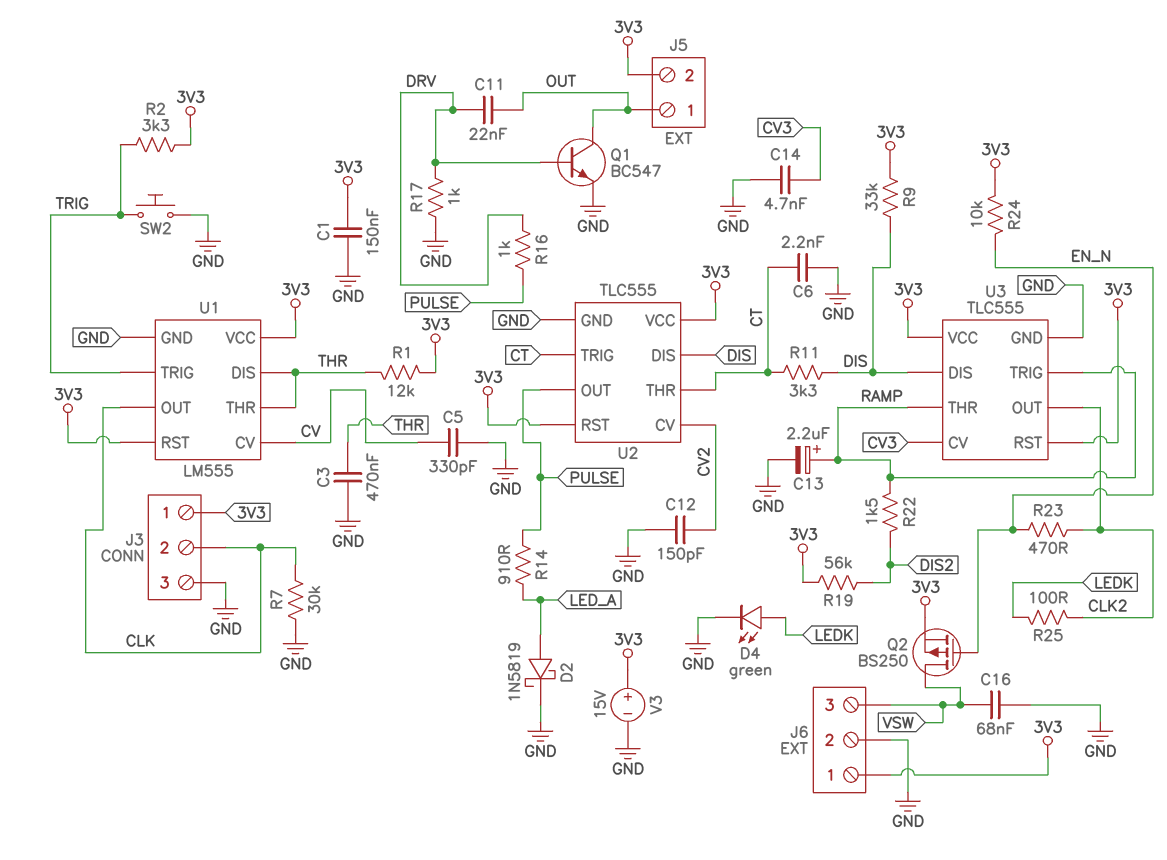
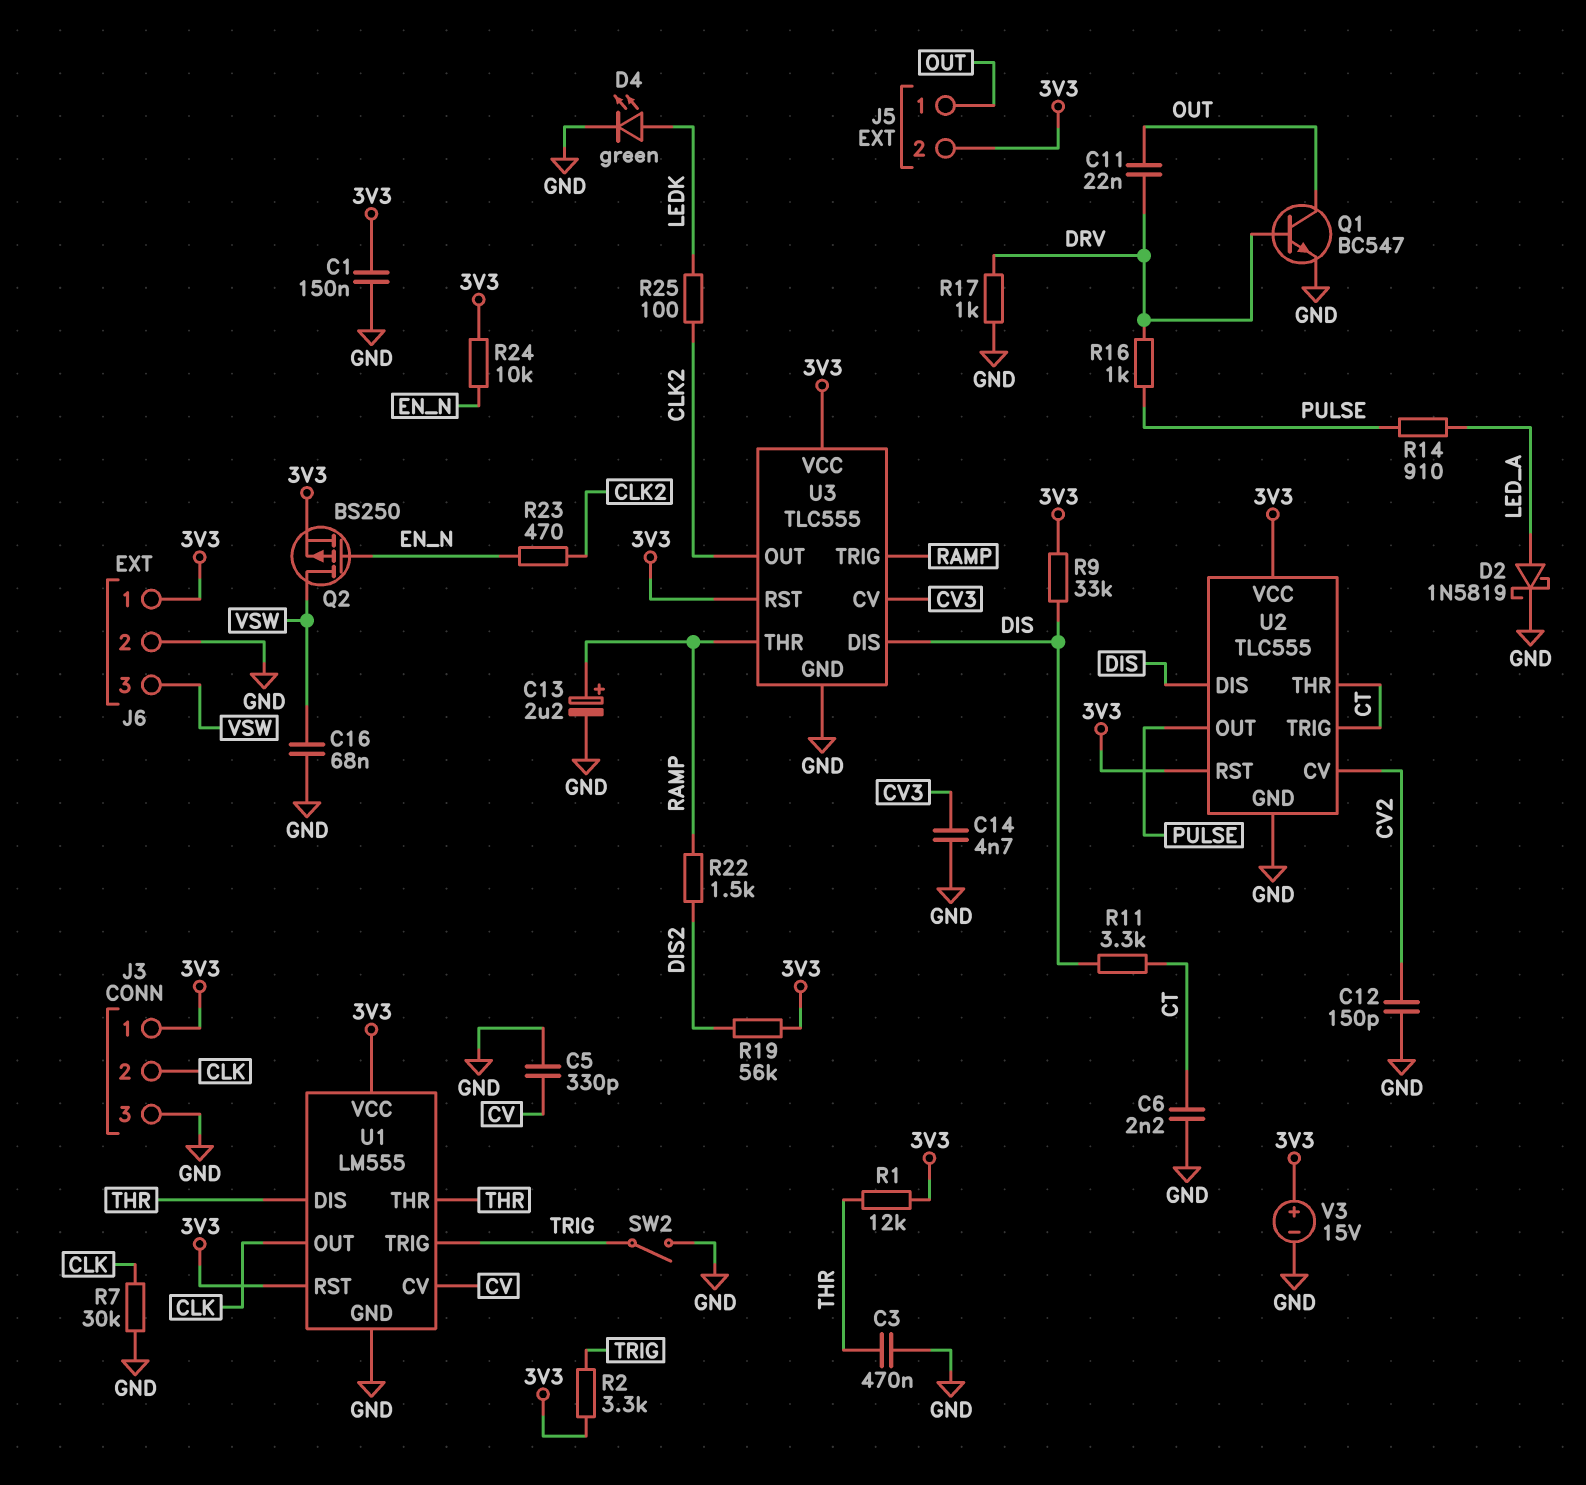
SW2: button (GND, TRIG) -> switch (GND, TRIG)

